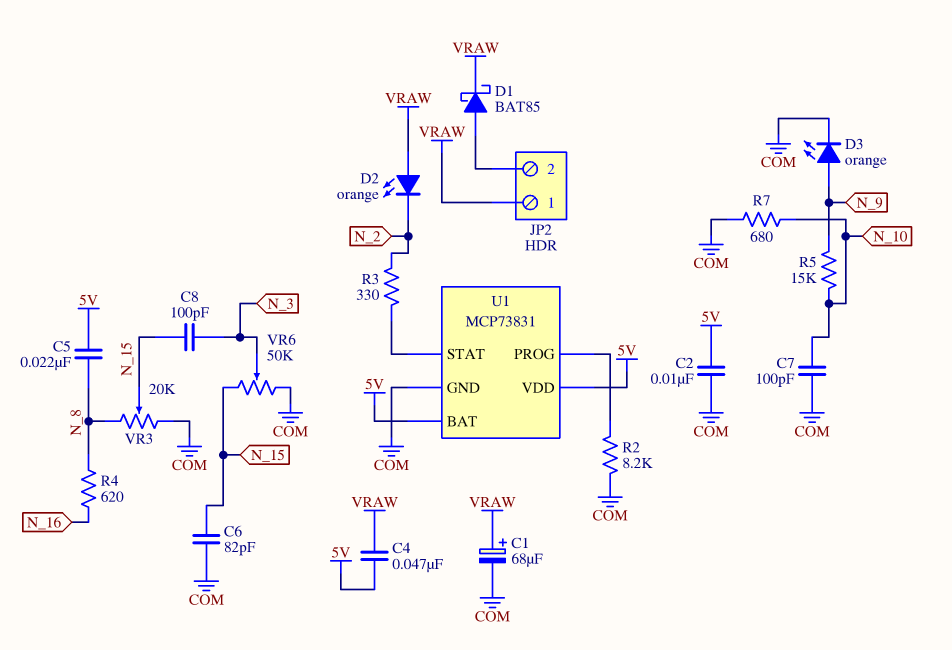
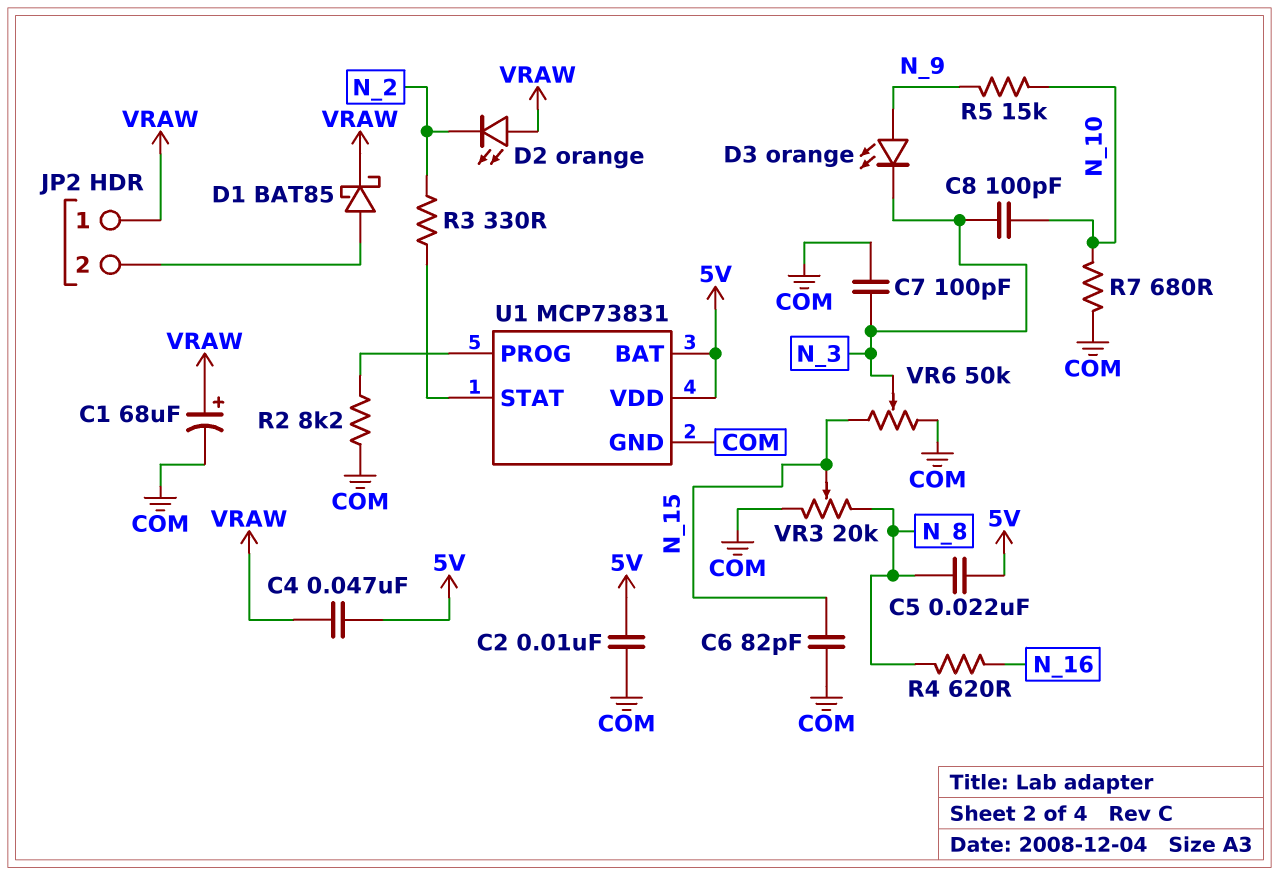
C7: 100pF (COM, N_10) -> 100pF (COM, N_3)
C8: 100pF (N_3, N_15) -> 100pF (N_3, N_10)
D3: LED orange (A N_9, K COM) -> LED orange (A N_9, K N_3)

